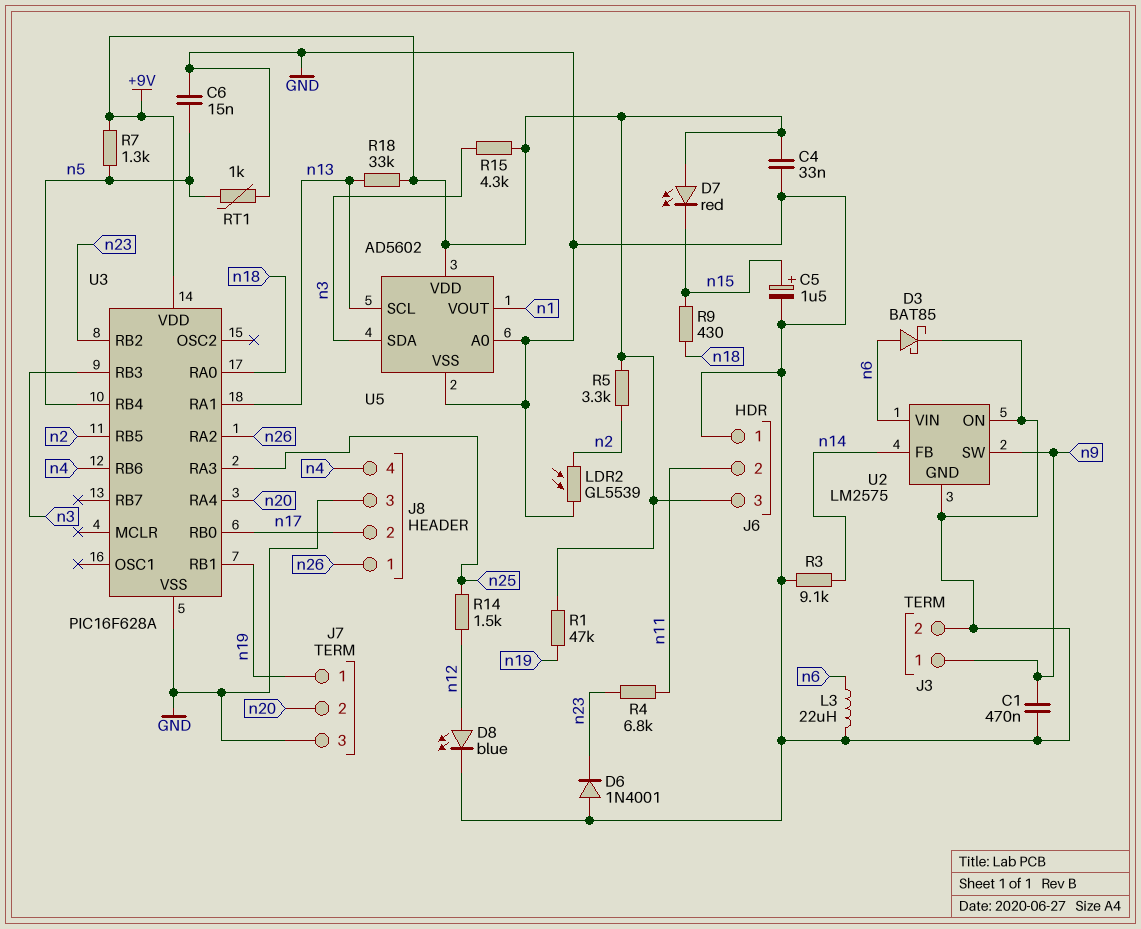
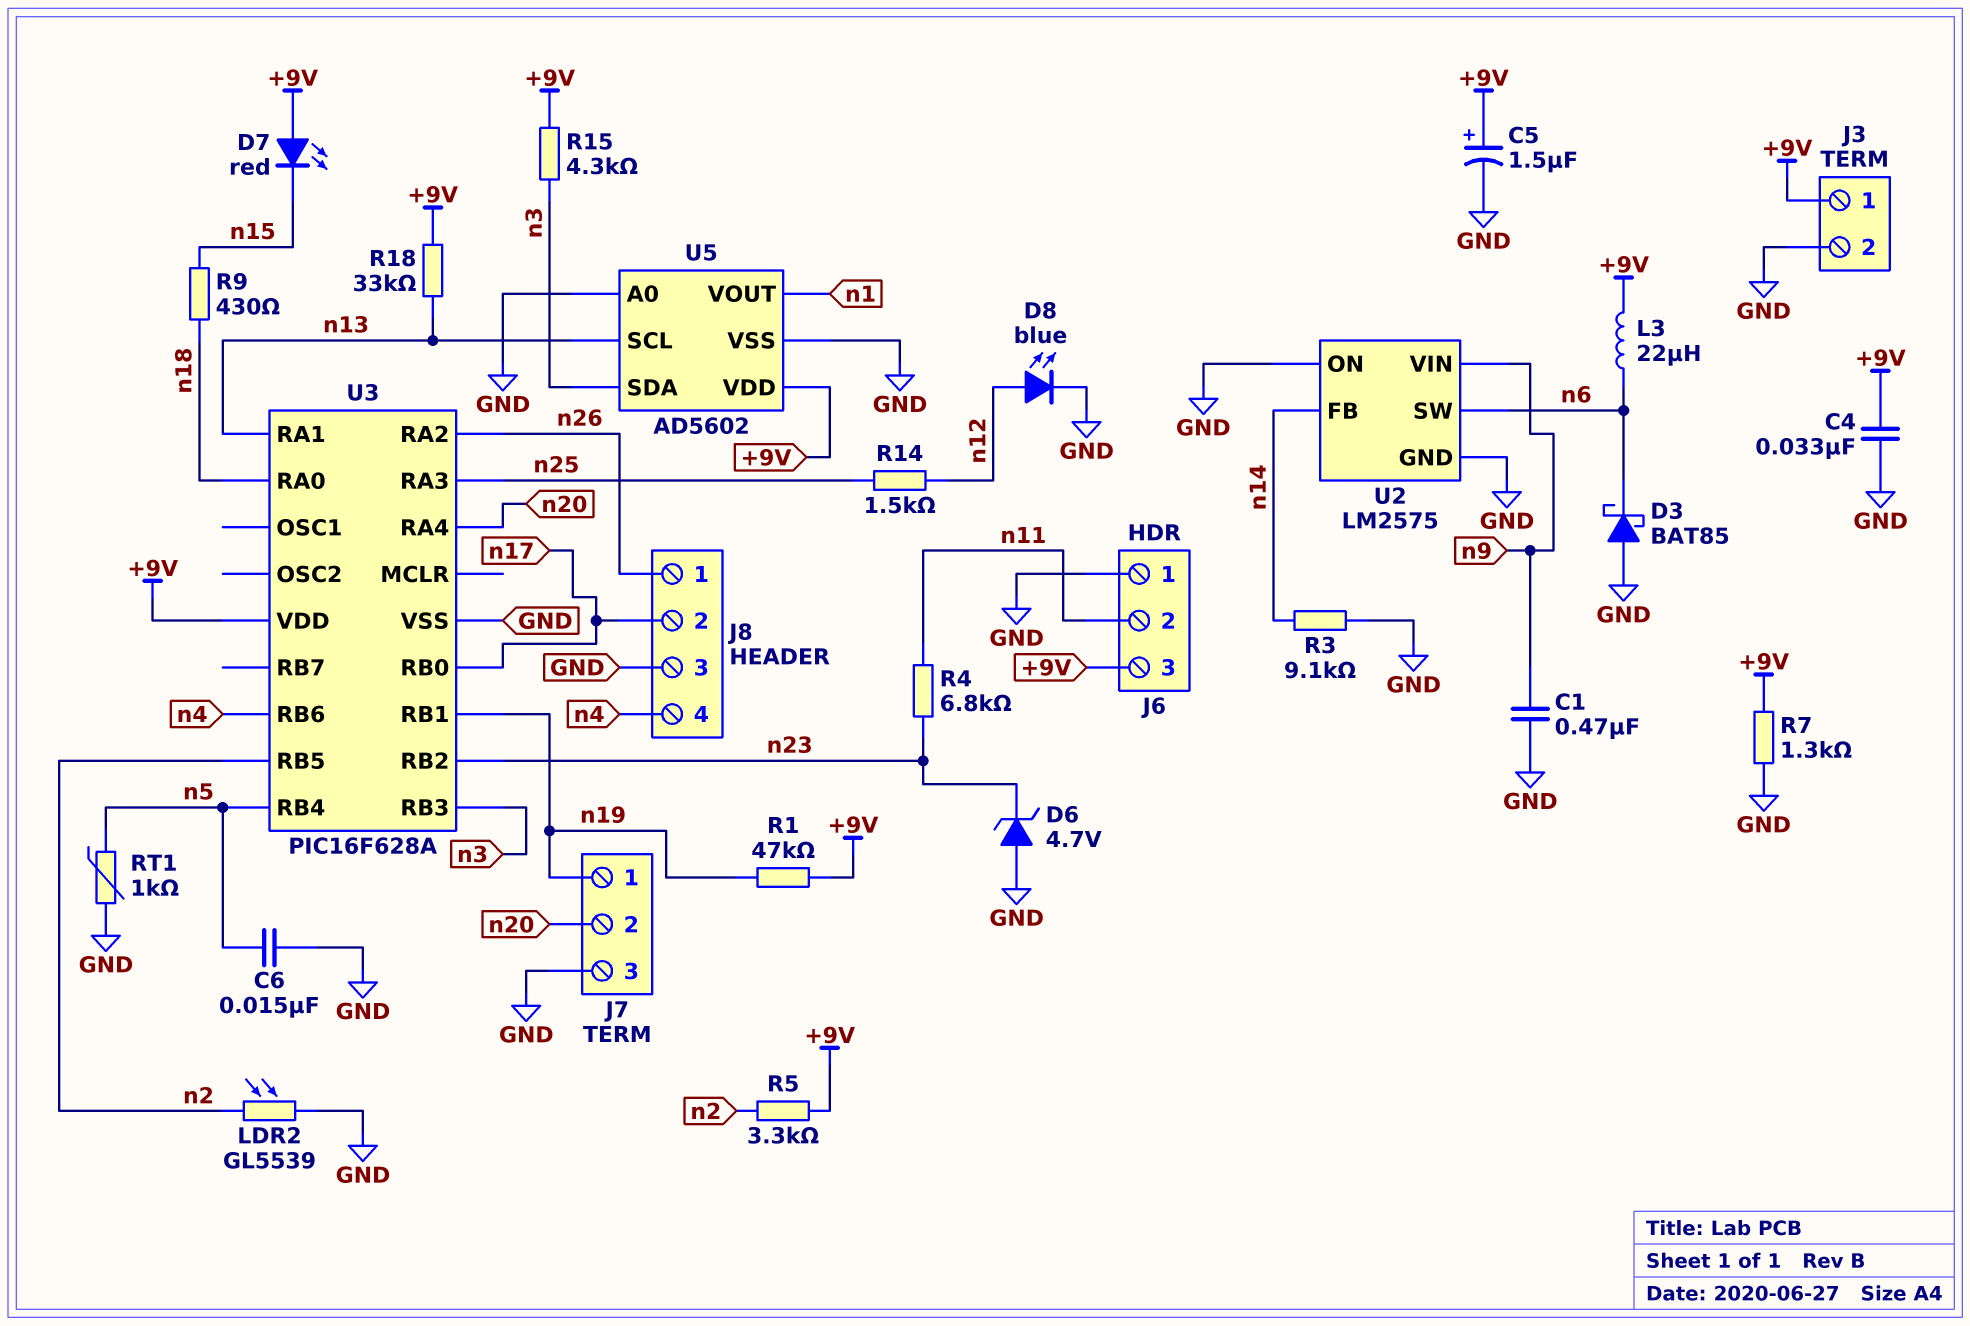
C5: 1.5uF (plus n15, minus GND) -> 1.5uF (plus +9V, minus GND)
D3: schottky BAT85 (A n6, K GND) -> schottky BAT85 (A GND, K n6)
D6: diode 1N4001 (A GND, K n23) -> zener 4.7V (A GND, K n23)
J3 pin 1: n9 -> +9V
L3: 22uH (GND, n6) -> 22uH (+9V, n6)
R7: 1.3k (+9V, n5) -> 1.3k (+9V, GND)
U2 pin SW: n9 -> n6
U2 pin VIN: n6 -> n9

